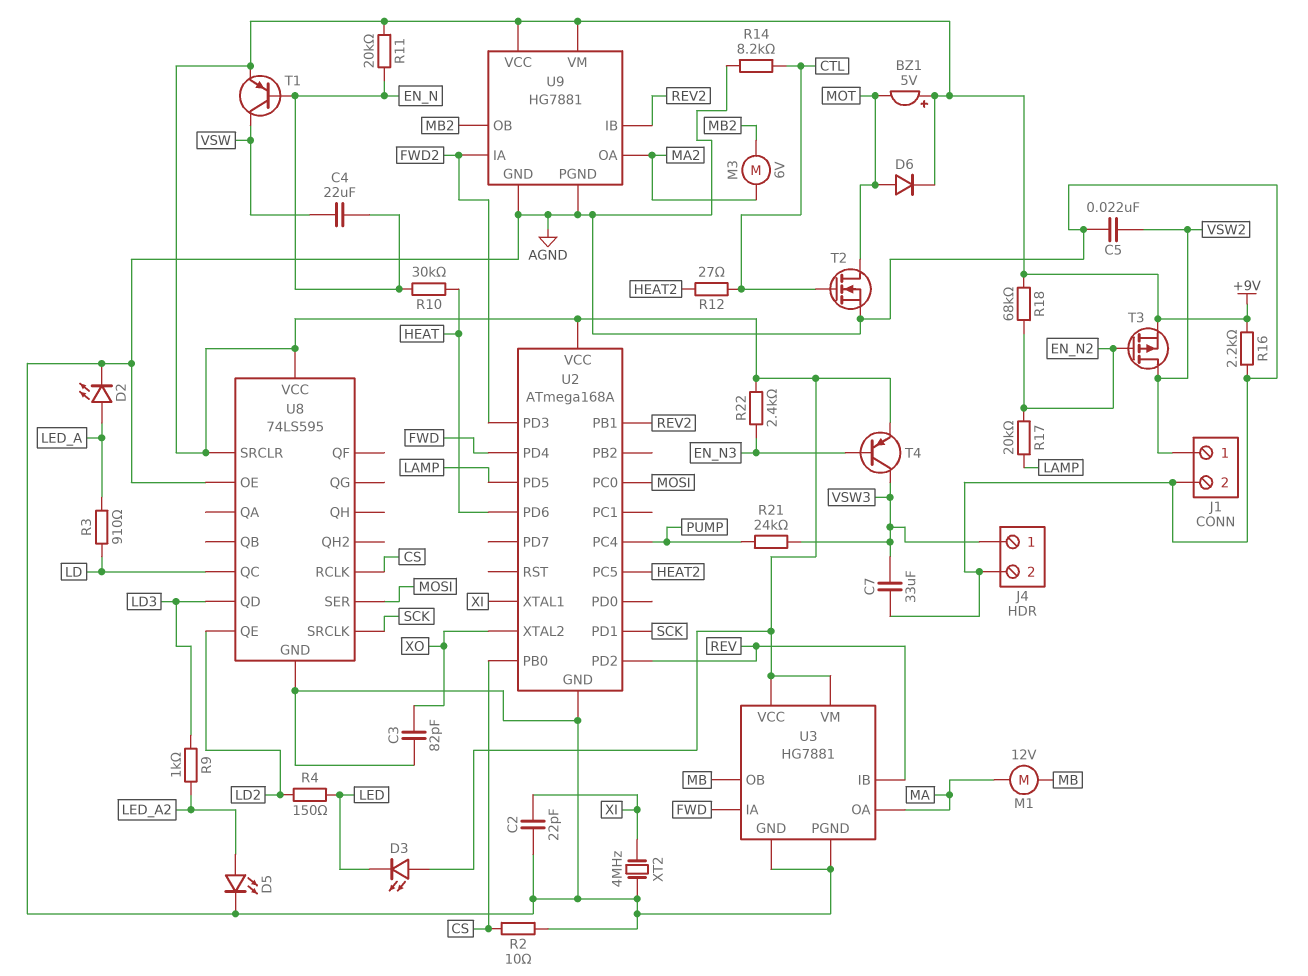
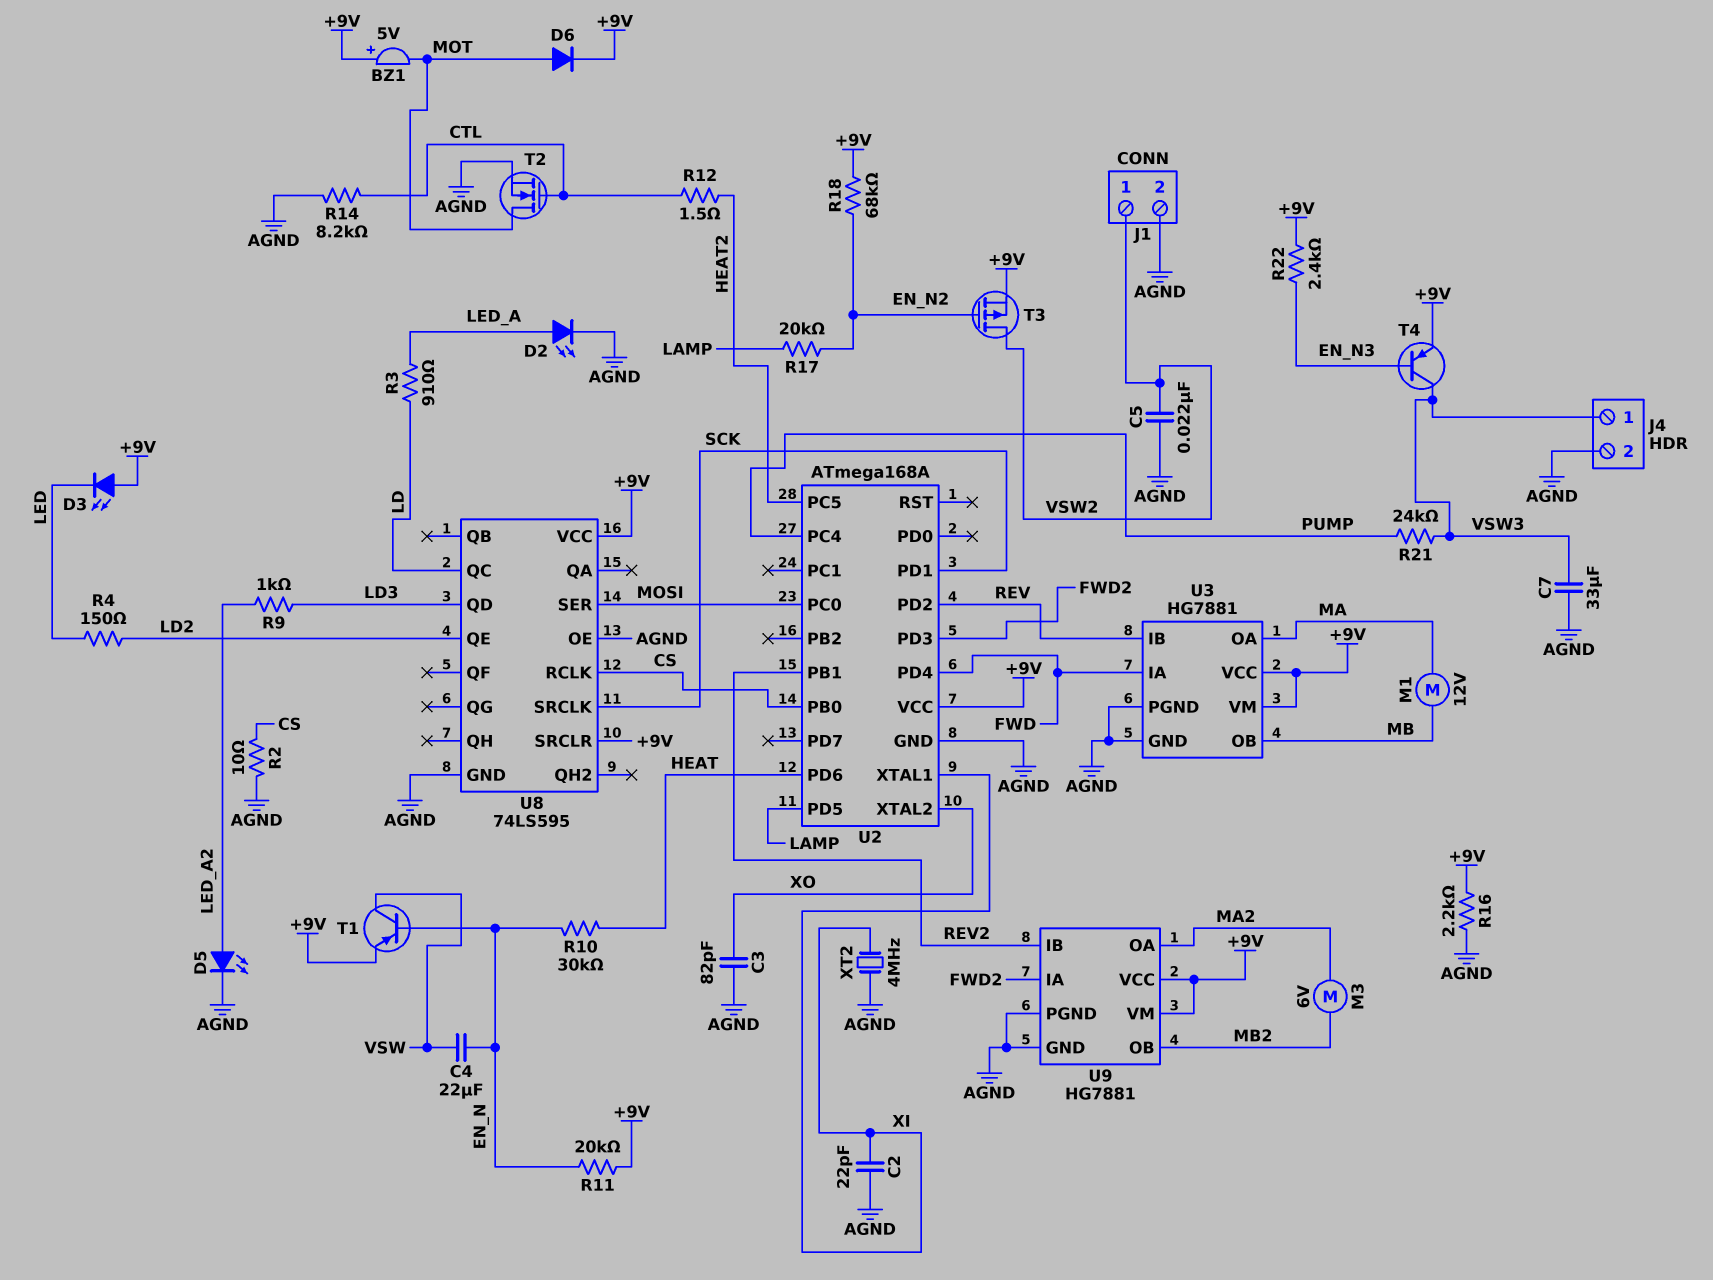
R12: 27 (CTL, HEAT2) -> 1.5 (CTL, HEAT2)

